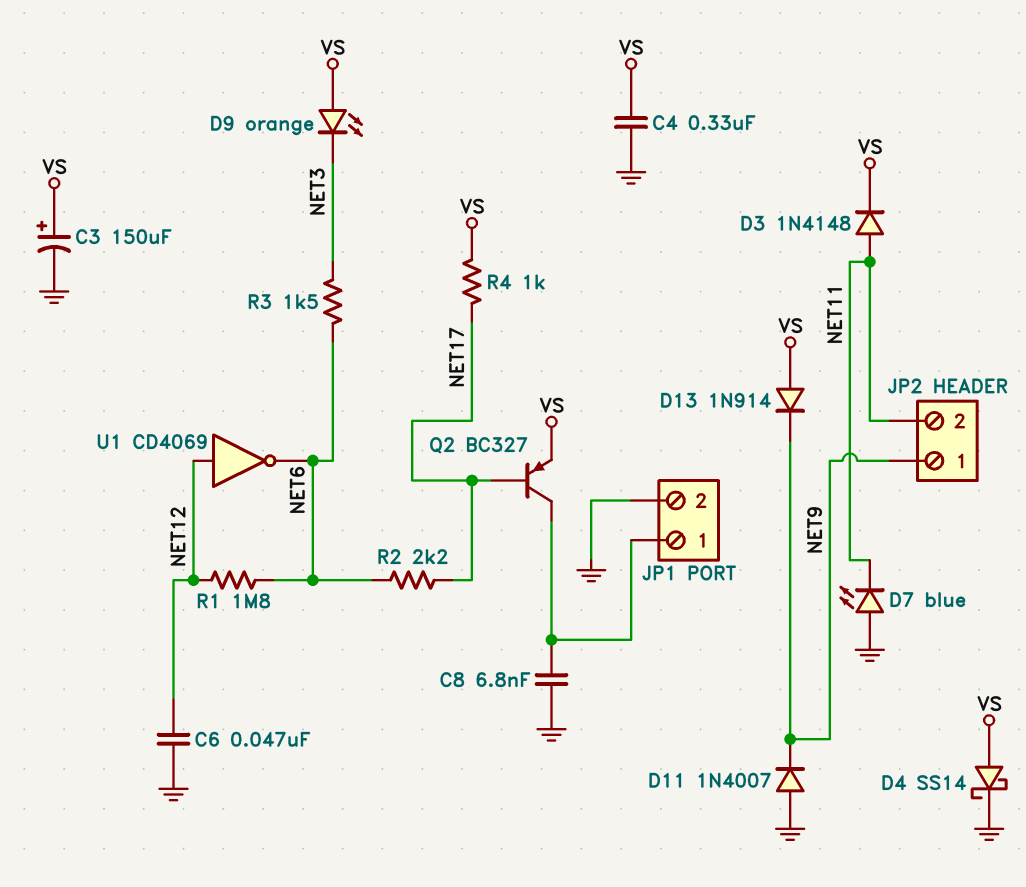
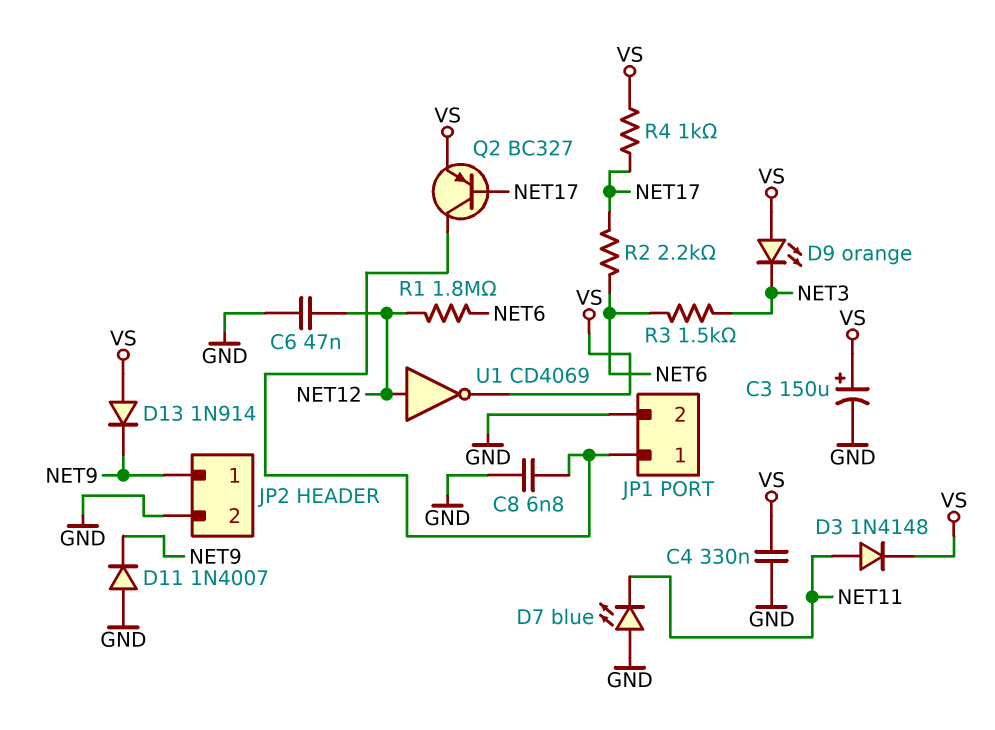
D4: schottky SS14 (A VS, K GND) -> none
JP2 pin 2: NET11 -> GND
U1: NOT CD4069 (in NET12, out NET6) -> NOT CD4069 (in NET12, out VS)

